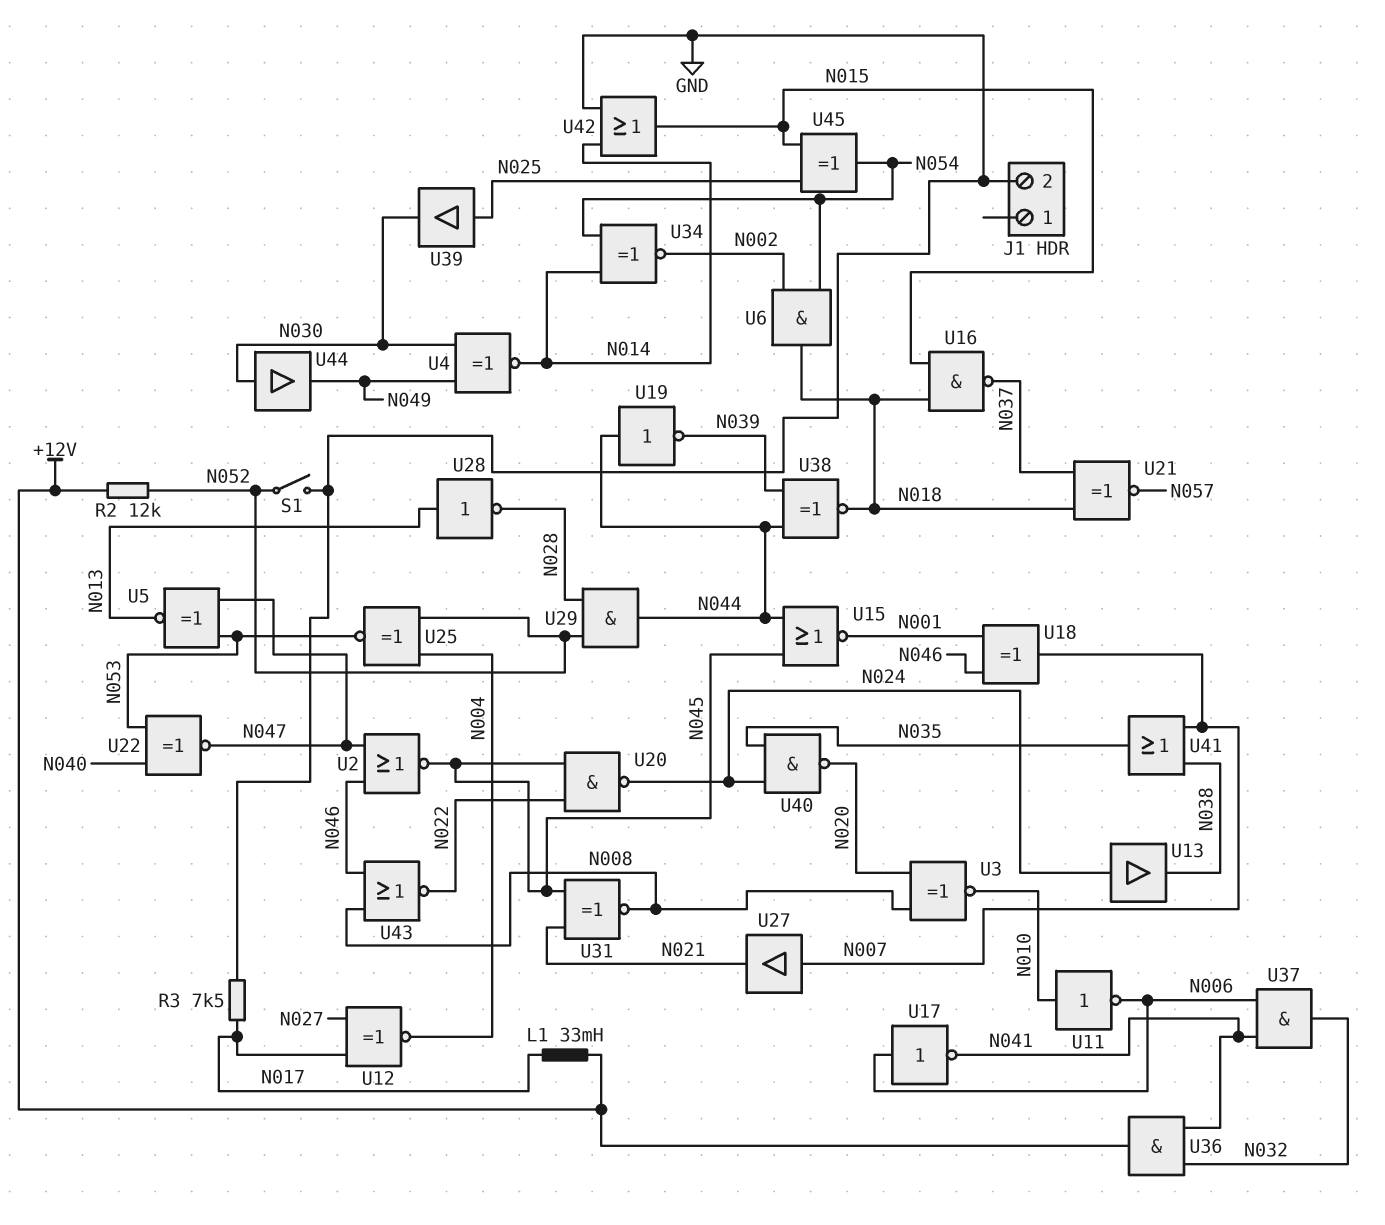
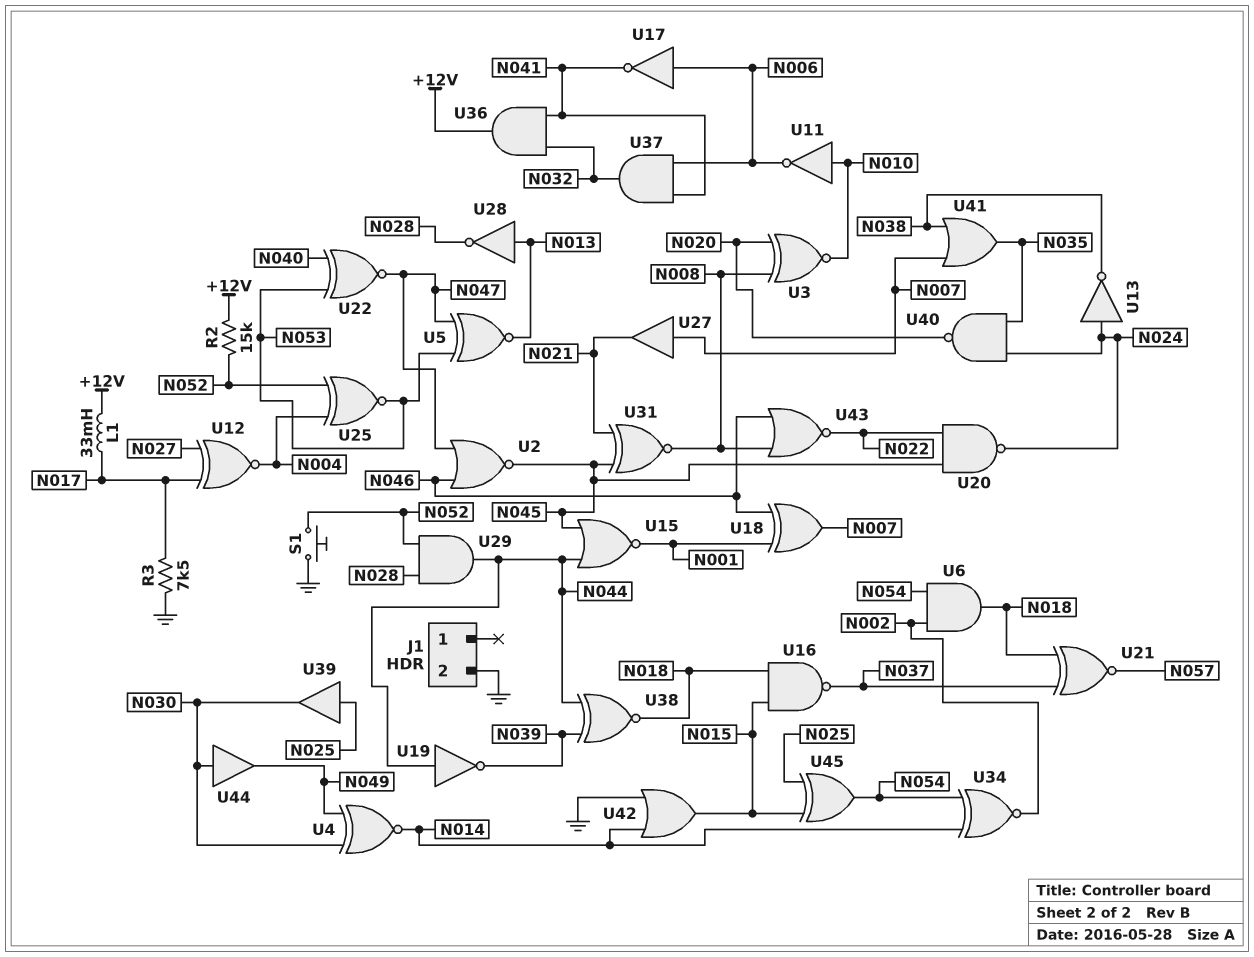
R2: 12k (+12V, N052) -> 15k (+12V, N052)
S1: switch (GND, N052) -> button (GND, N052)
U13: buffer (in N024, out N038) -> NOT (in N024, out N038)

